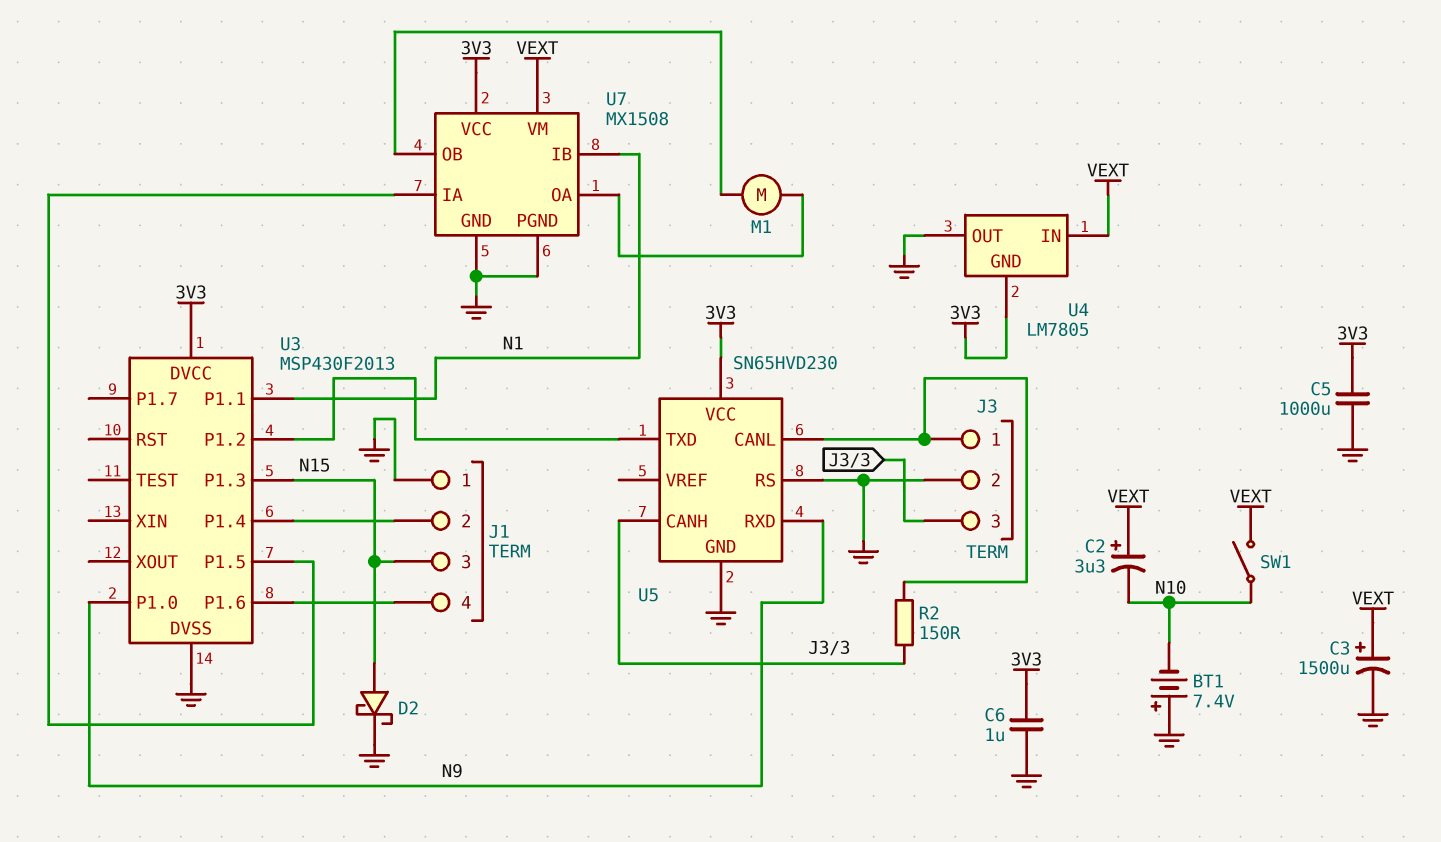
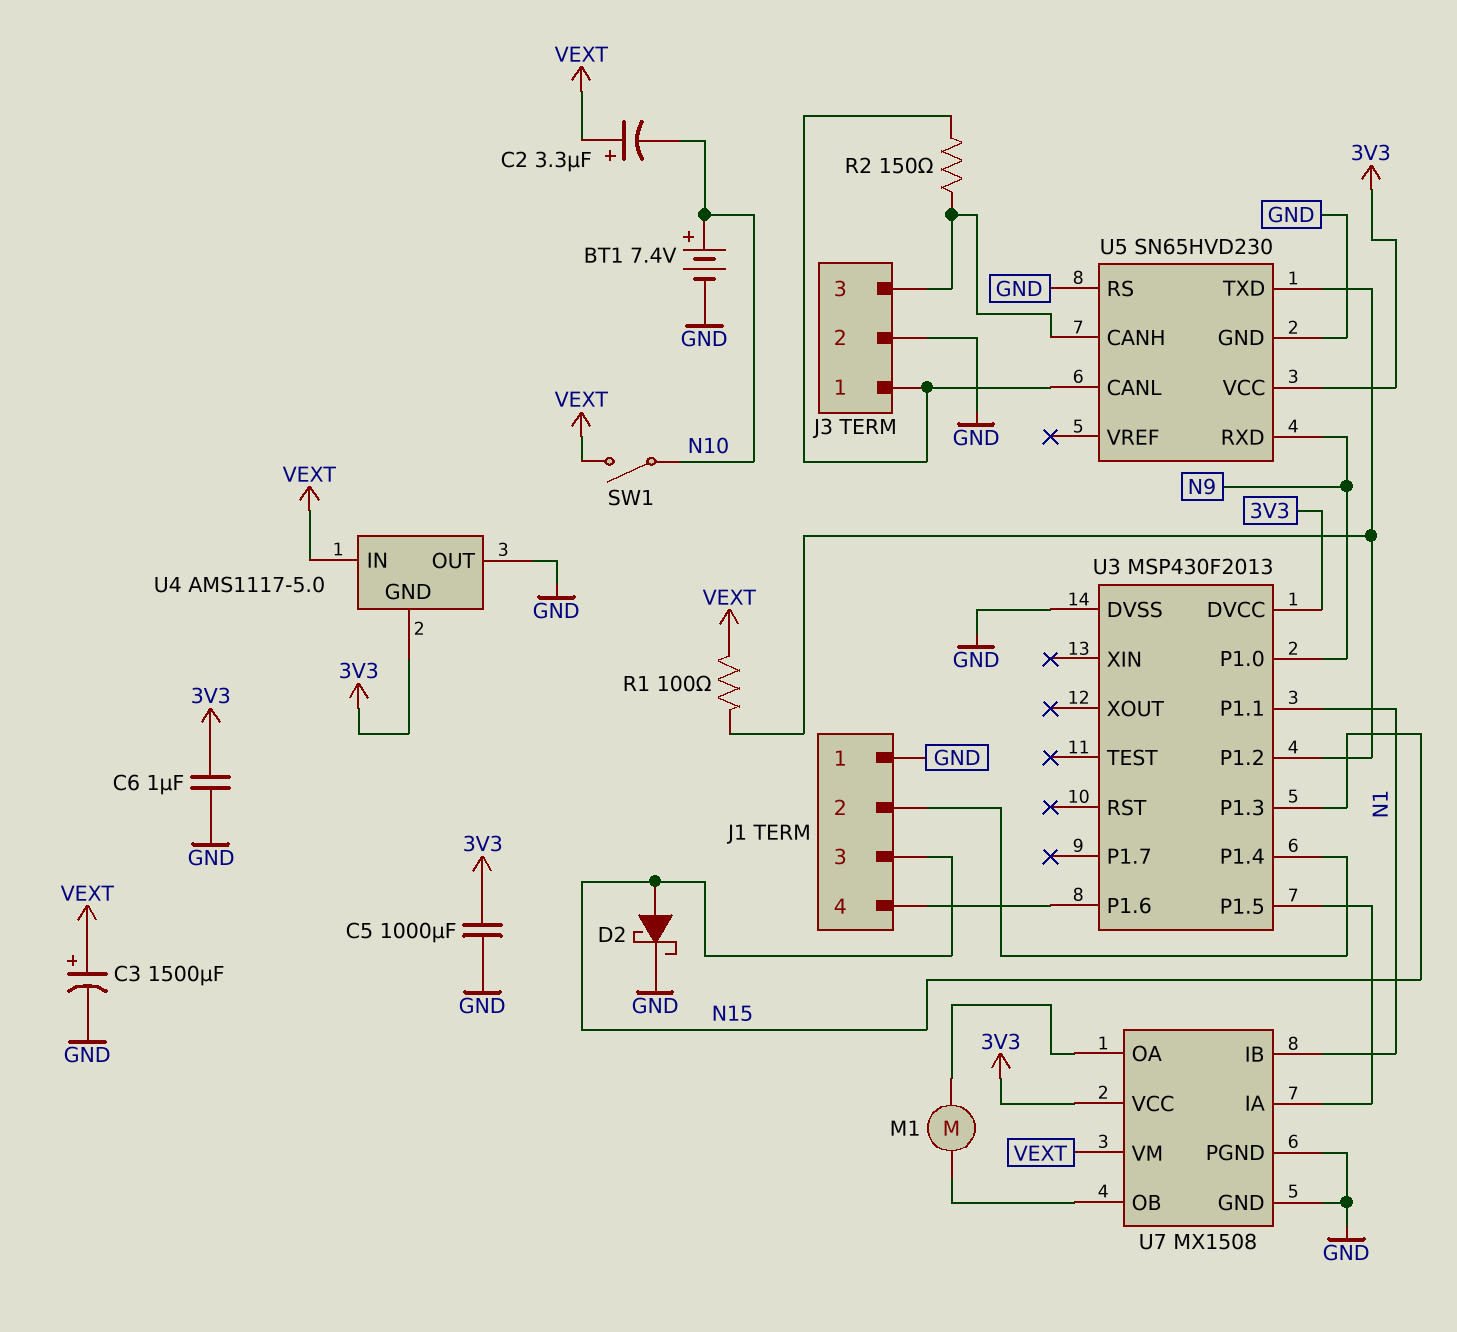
BT1: 7.4V (plus GND, minus N10) -> 7.4V (plus N10, minus GND)
R1: none -> 100 (U3/P1.2, VEXT)
U4: LM7805 -> AMS1117-5.0

